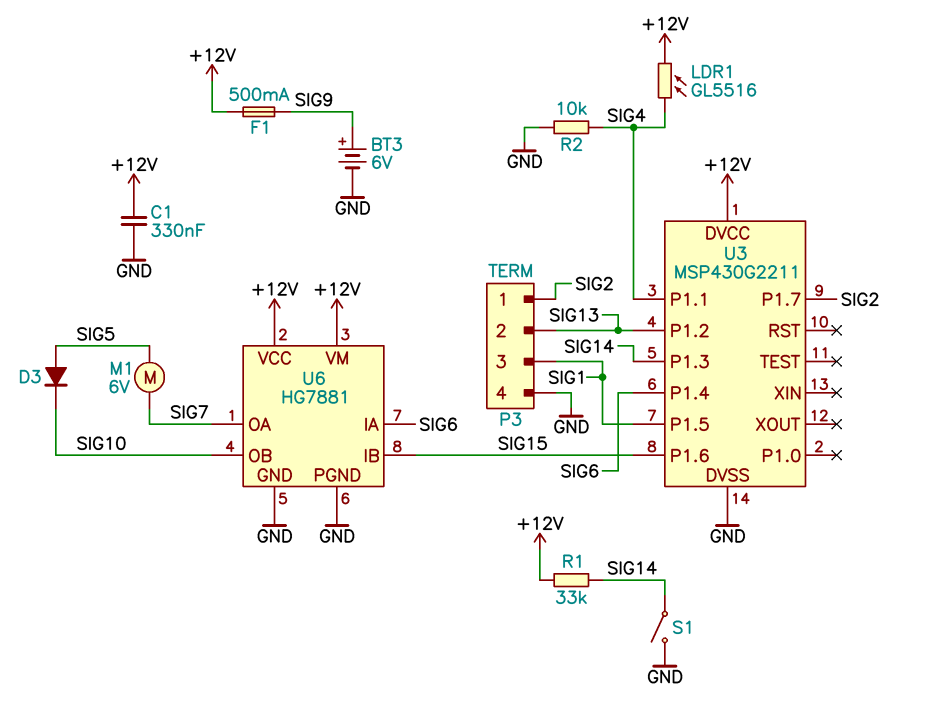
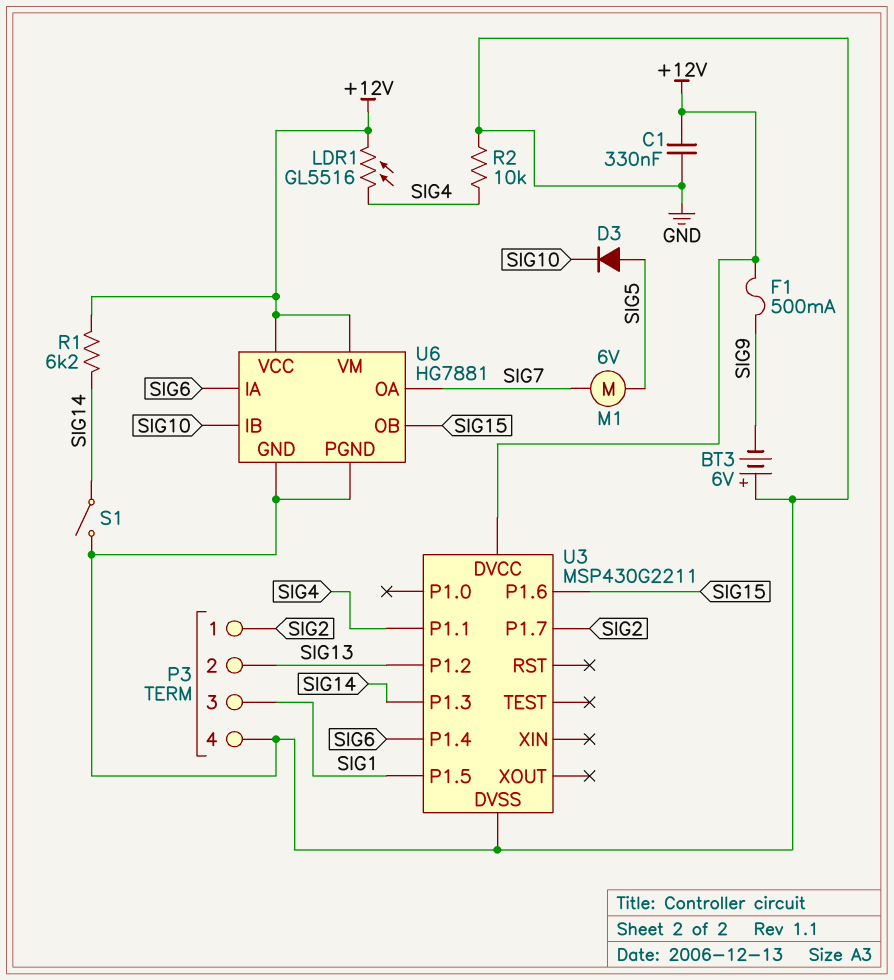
BT3: 6V (plus SIG9, minus GND) -> 6V (plus GND, minus SIG9)
R1: 33k (+12V, SIG14) -> 6.2k (+12V, SIG14)
U6 pin IB: SIG15 -> SIG10
U6 pin OB: SIG10 -> SIG15

